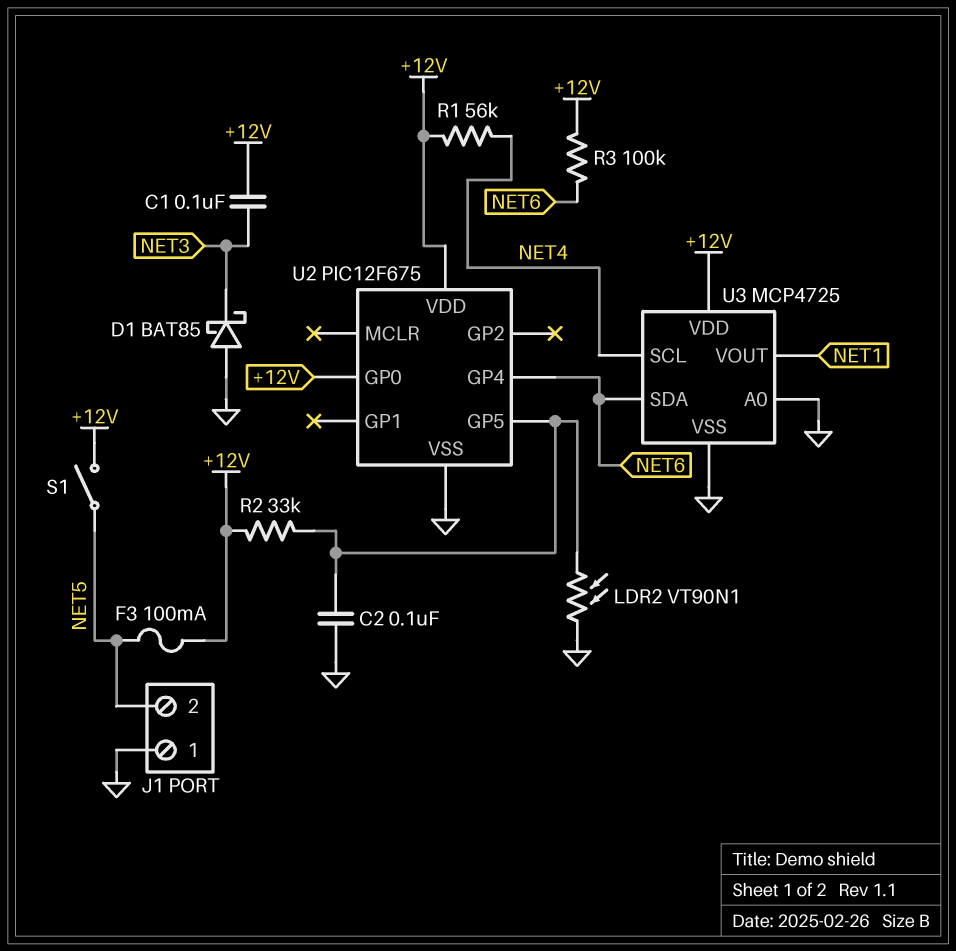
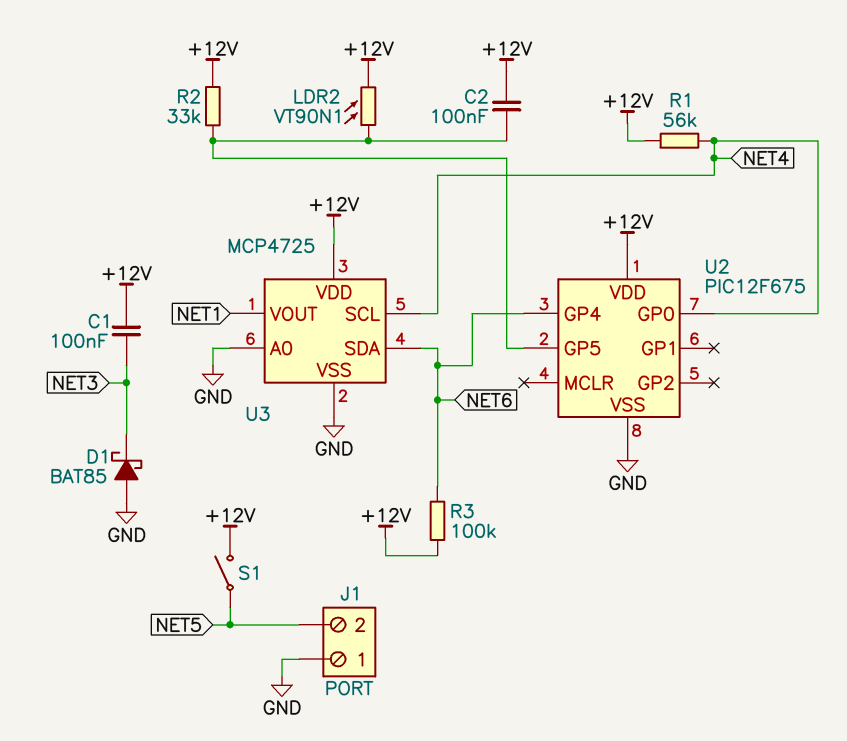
C2: 100nF (GND, U2/GP5) -> 100nF (+12V, U2/GP5)
F3: 100mA (+12V, NET5) -> none
LDR2: VT90N1 (GND, U2/GP5) -> VT90N1 (+12V, U2/GP5)
U2 pin GP0: +12V -> NET4

